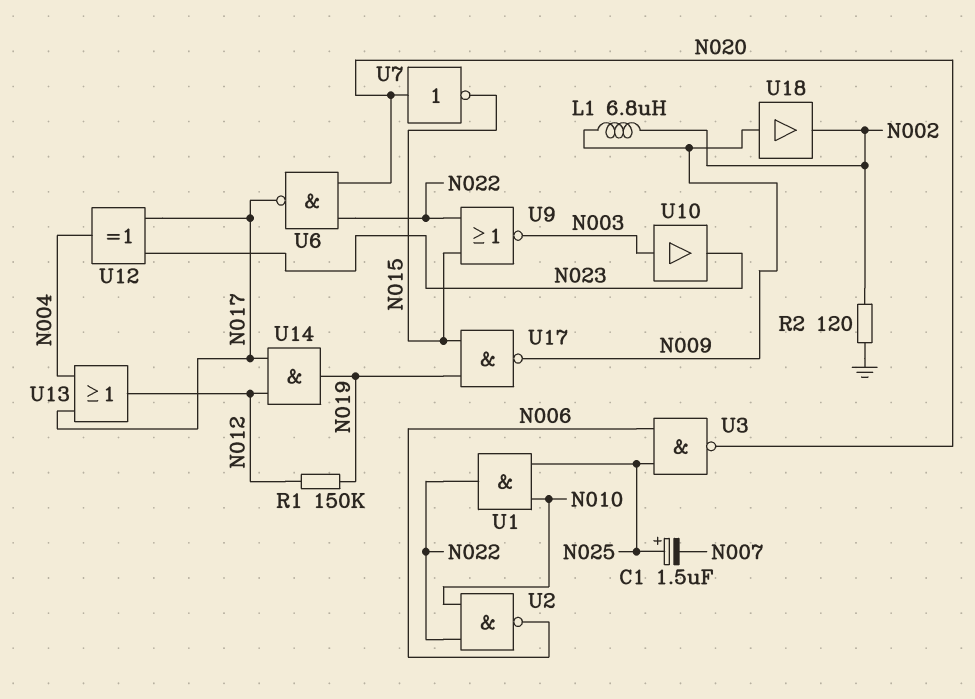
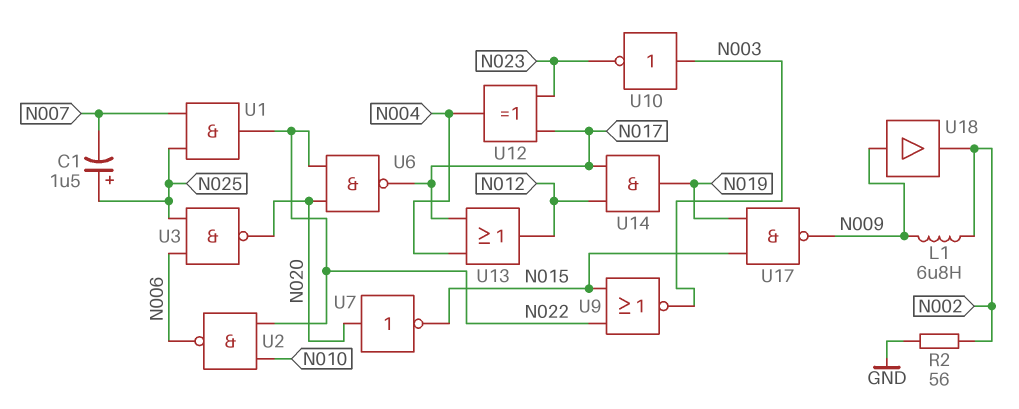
R1: 150k (N012, N019) -> none
R2: 120 (GND, N002) -> 56 (GND, N002)
U1: AND (in N010, in N025, out N022) -> AND (in N007, in N025, out N022)
U10: buffer (in N003, out N023) -> NOT (in N003, out N023)

